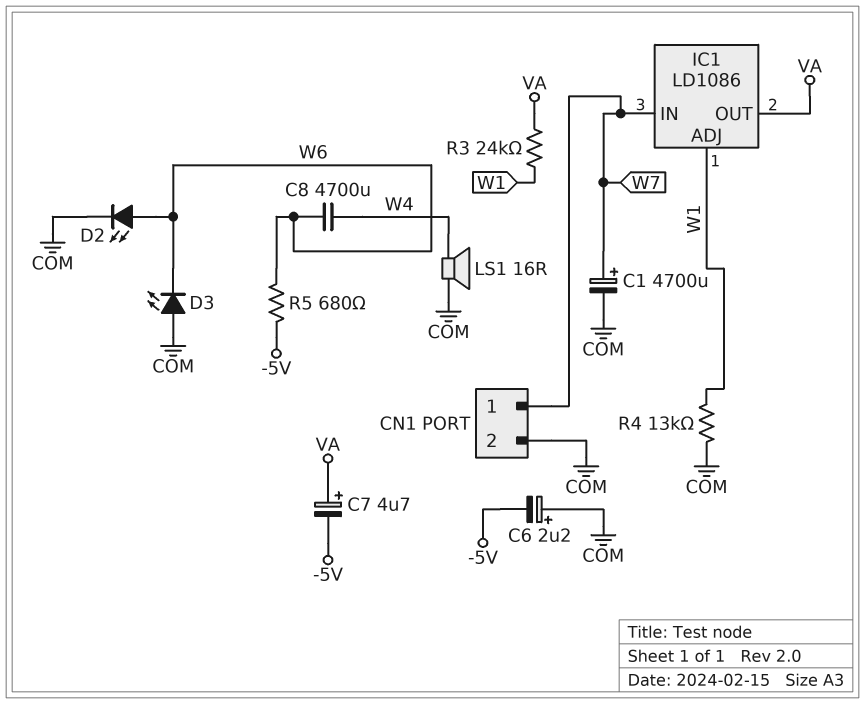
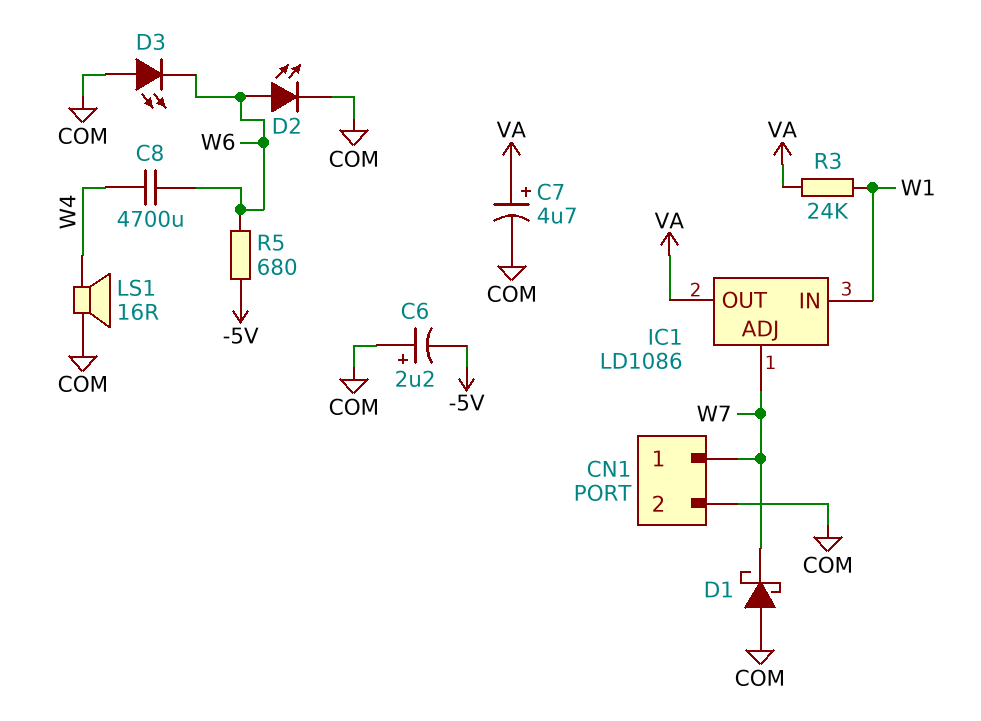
C1: 4700uF (plus W7, minus COM) -> none
C7: 4.7uF (plus VA, minus -5V) -> 4.7uF (plus VA, minus COM)
D1: none -> schottky (A COM, K W7)
IC1 pin ADJ: W1 -> W7
IC1 pin IN: W7 -> W1
R4: 13k (COM, W1) -> none

